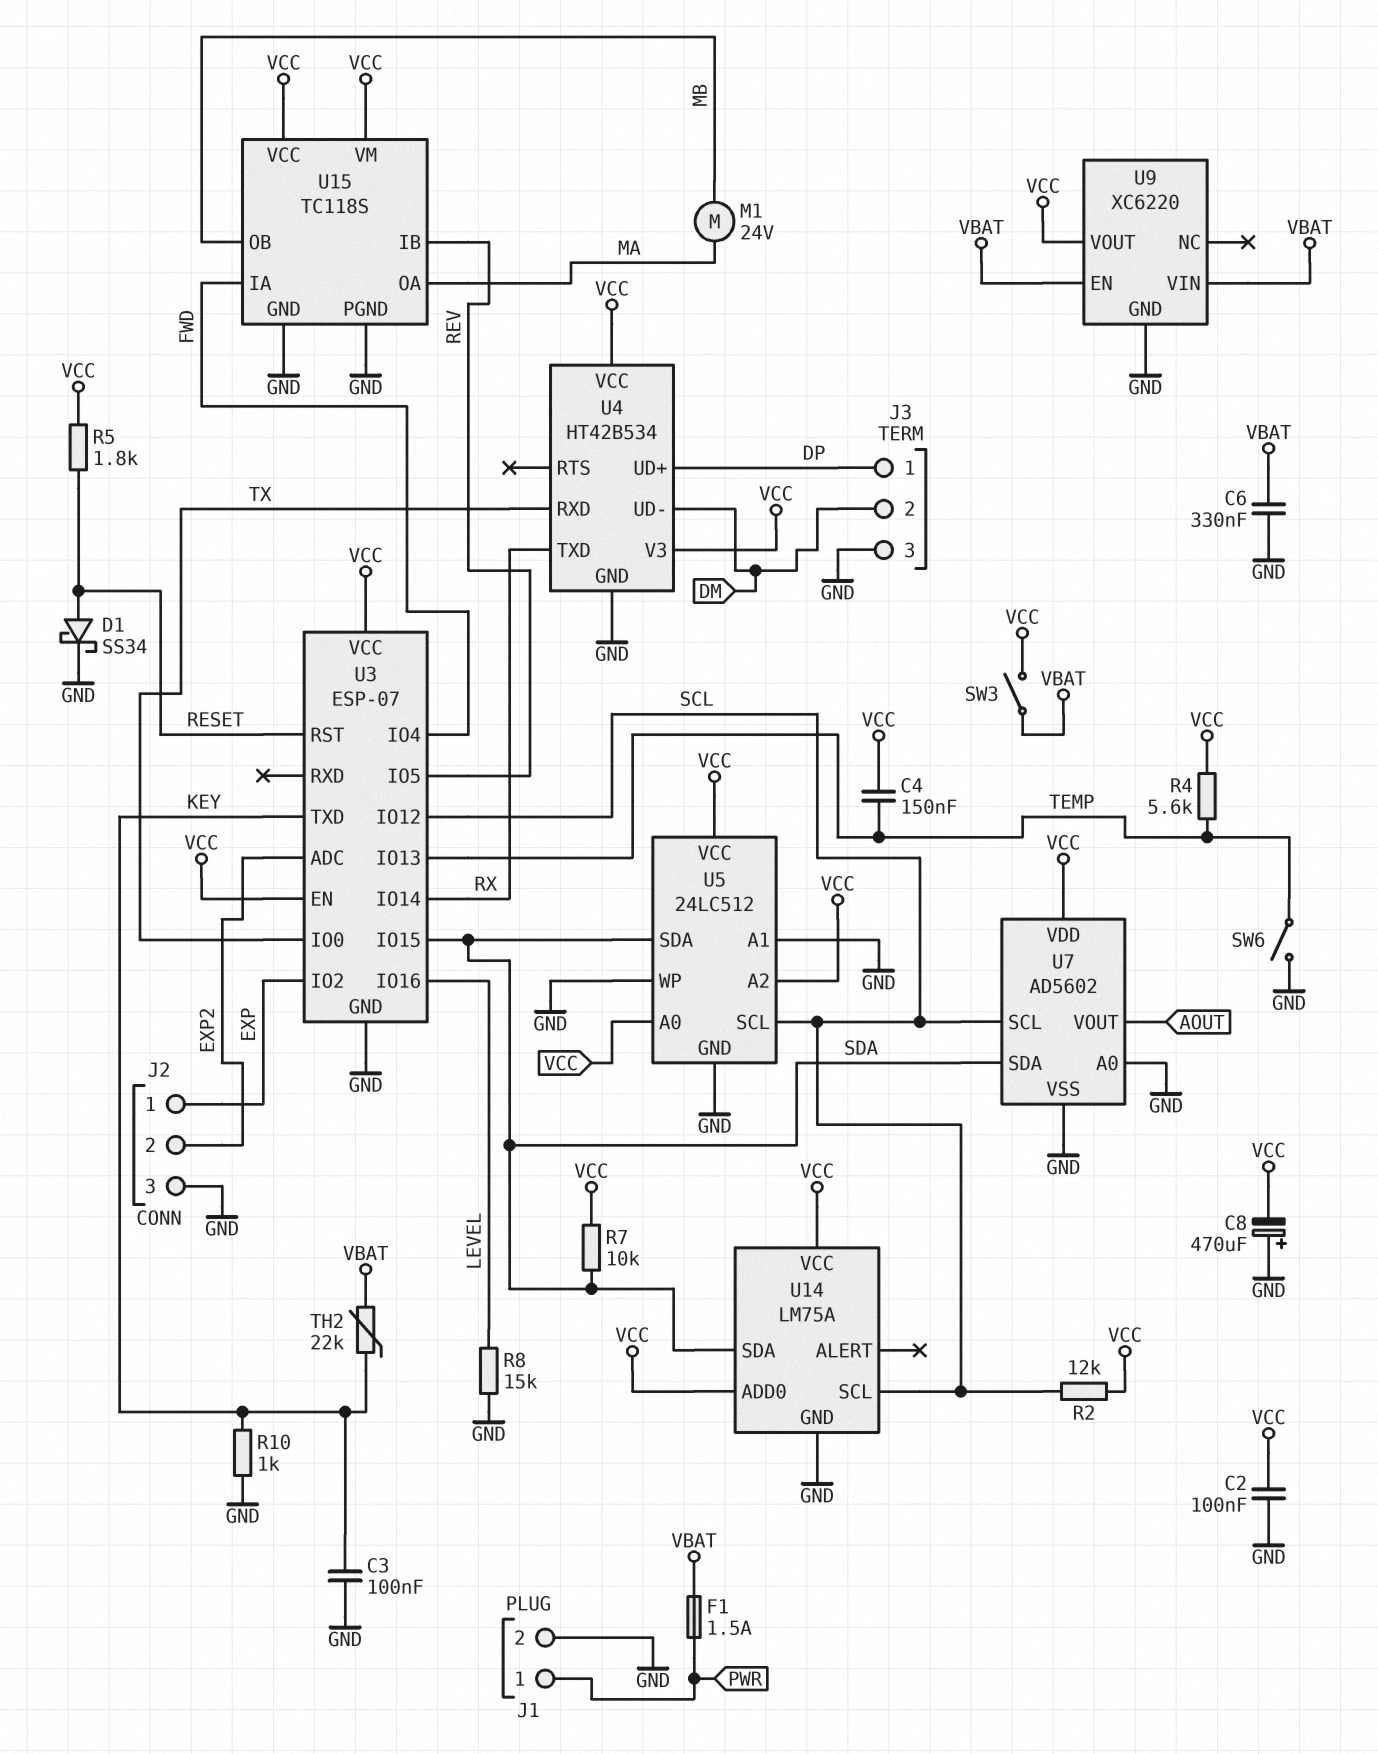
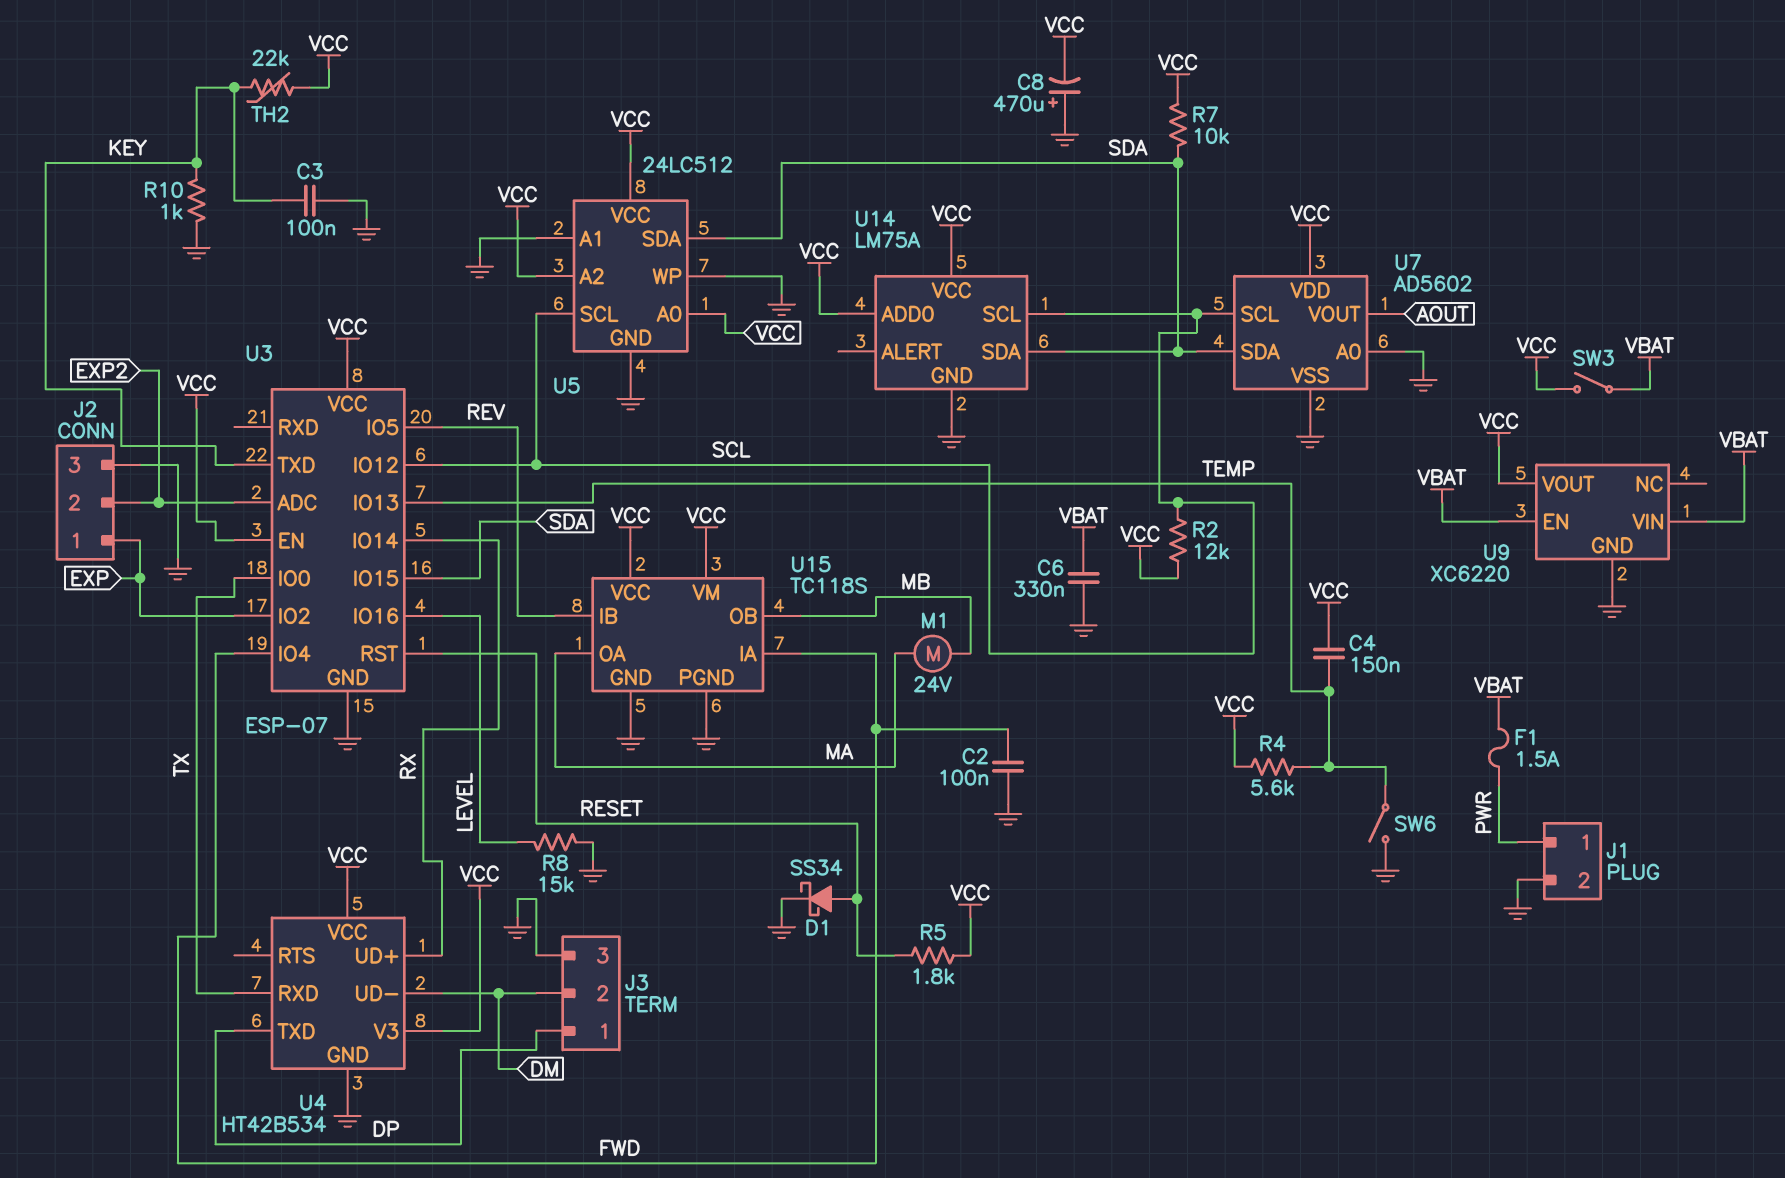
C2: 100nF (GND, VCC) -> 100nF (FWD, GND)
TH2: 22k (KEY, VBAT) -> 22k (KEY, VCC)
U4 pin TXD: RX -> DP
U4 pin UD+: DP -> RX

